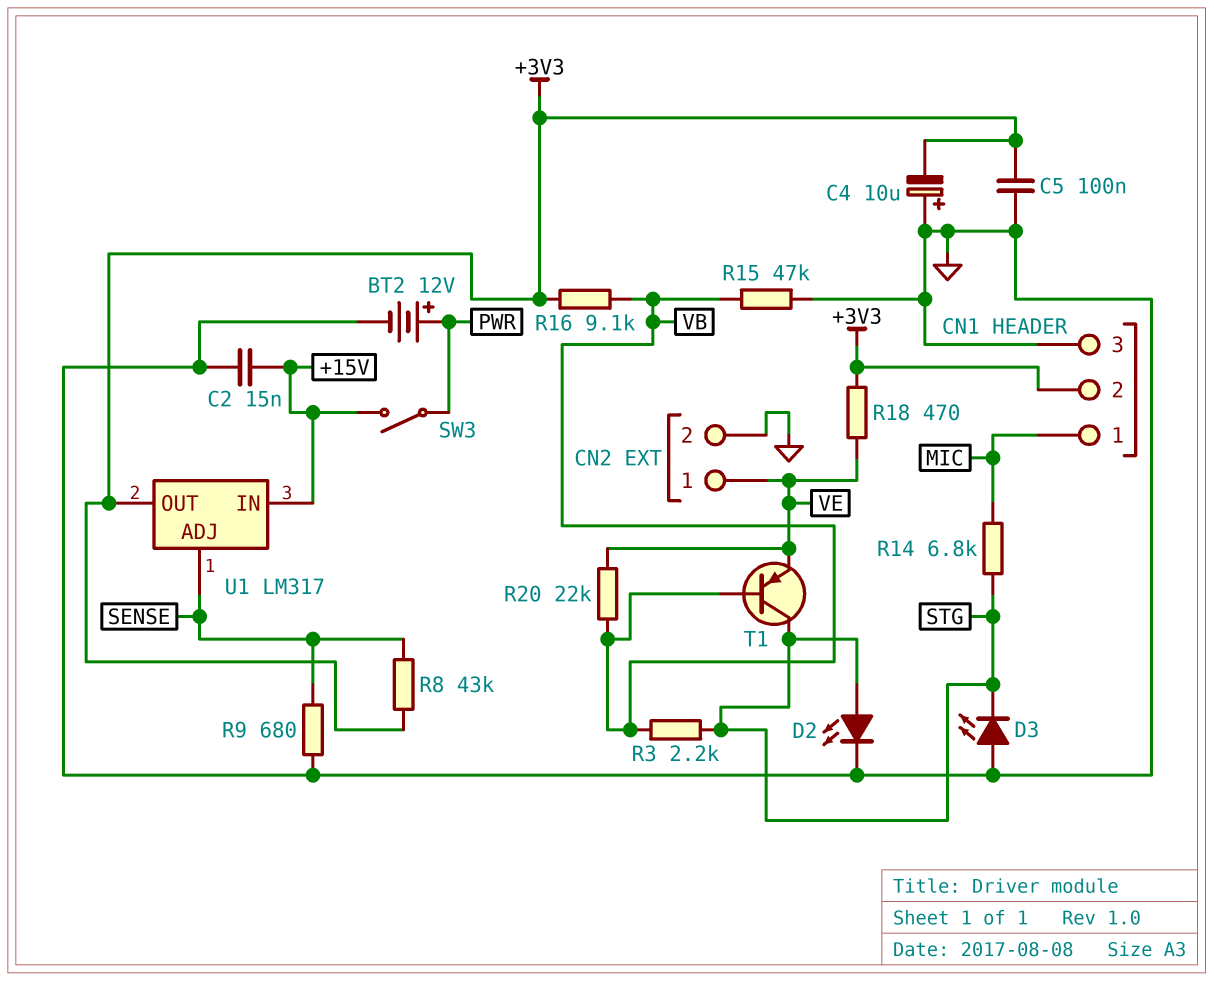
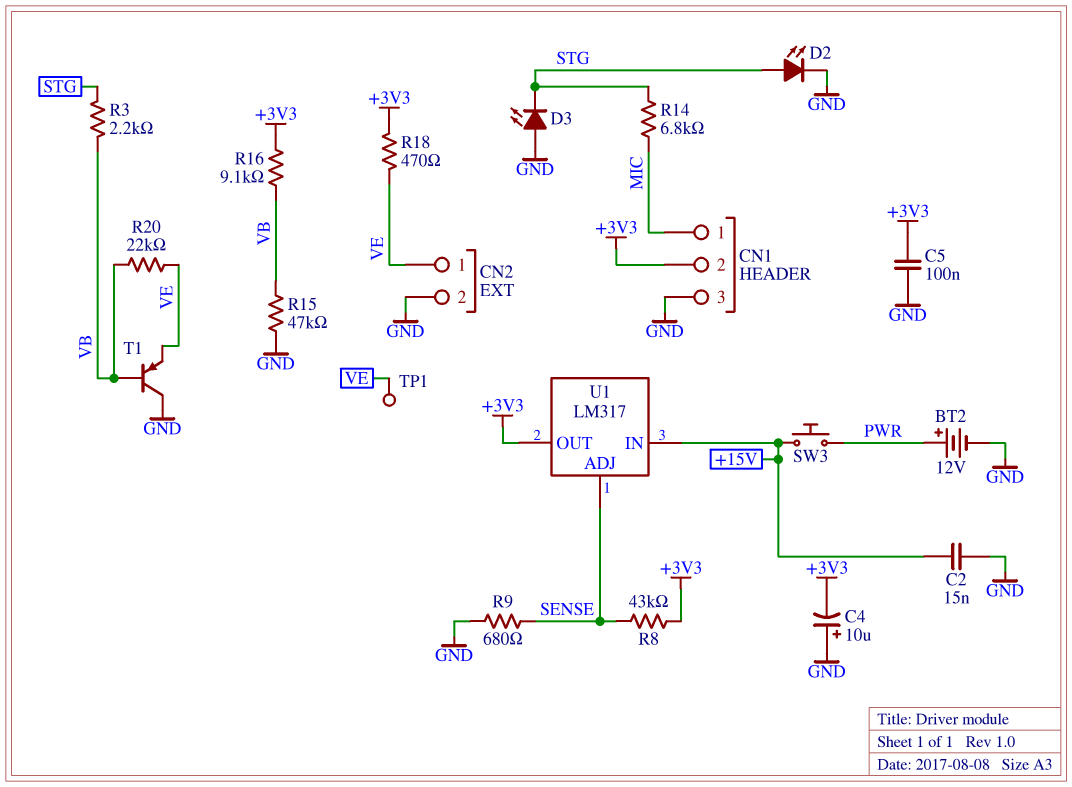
SW3: switch (+15V, PWR) -> button (+15V, PWR)
T1: PNP (B VB, C STG, E VE) -> PNP (B VB, C GND, E VE)
TP1: none -> test point (VE)

